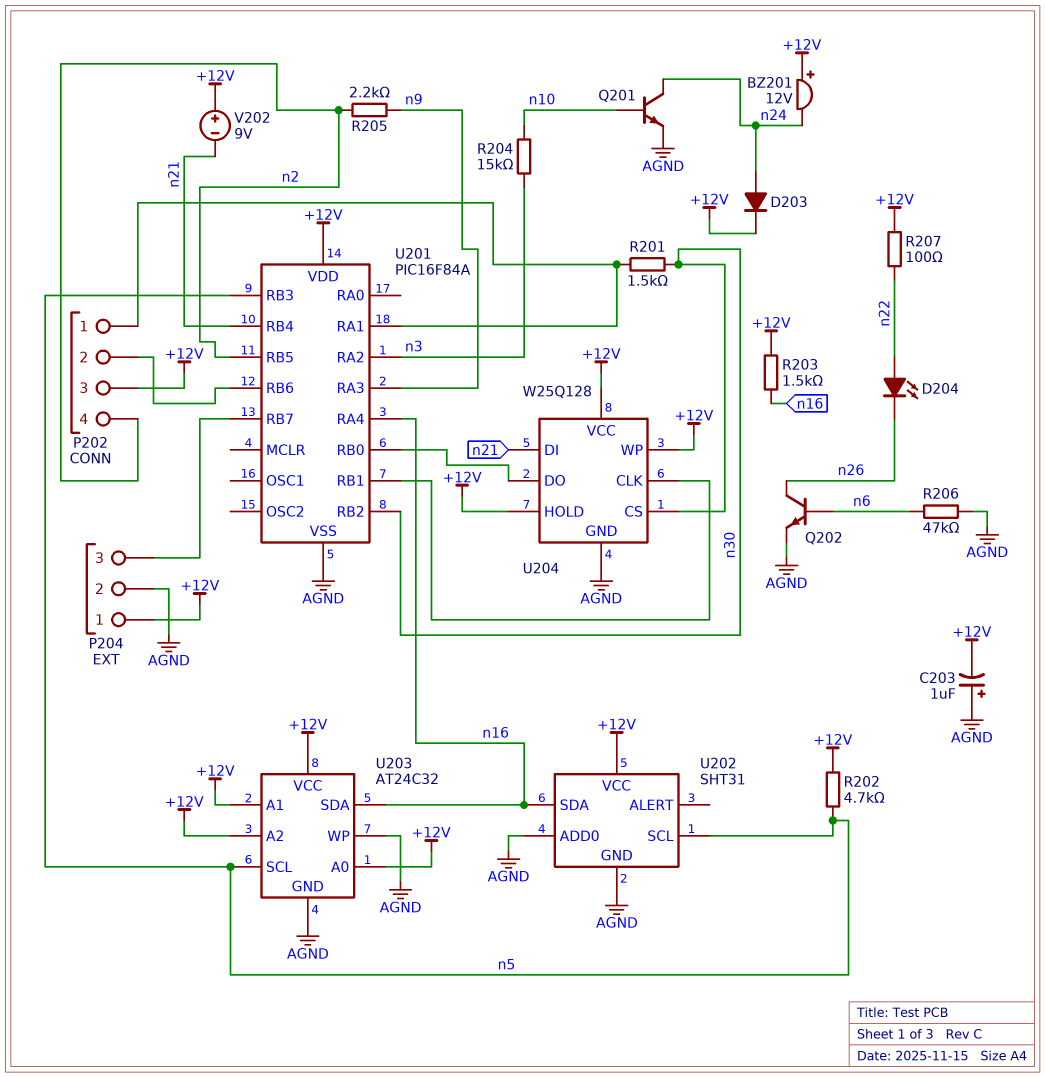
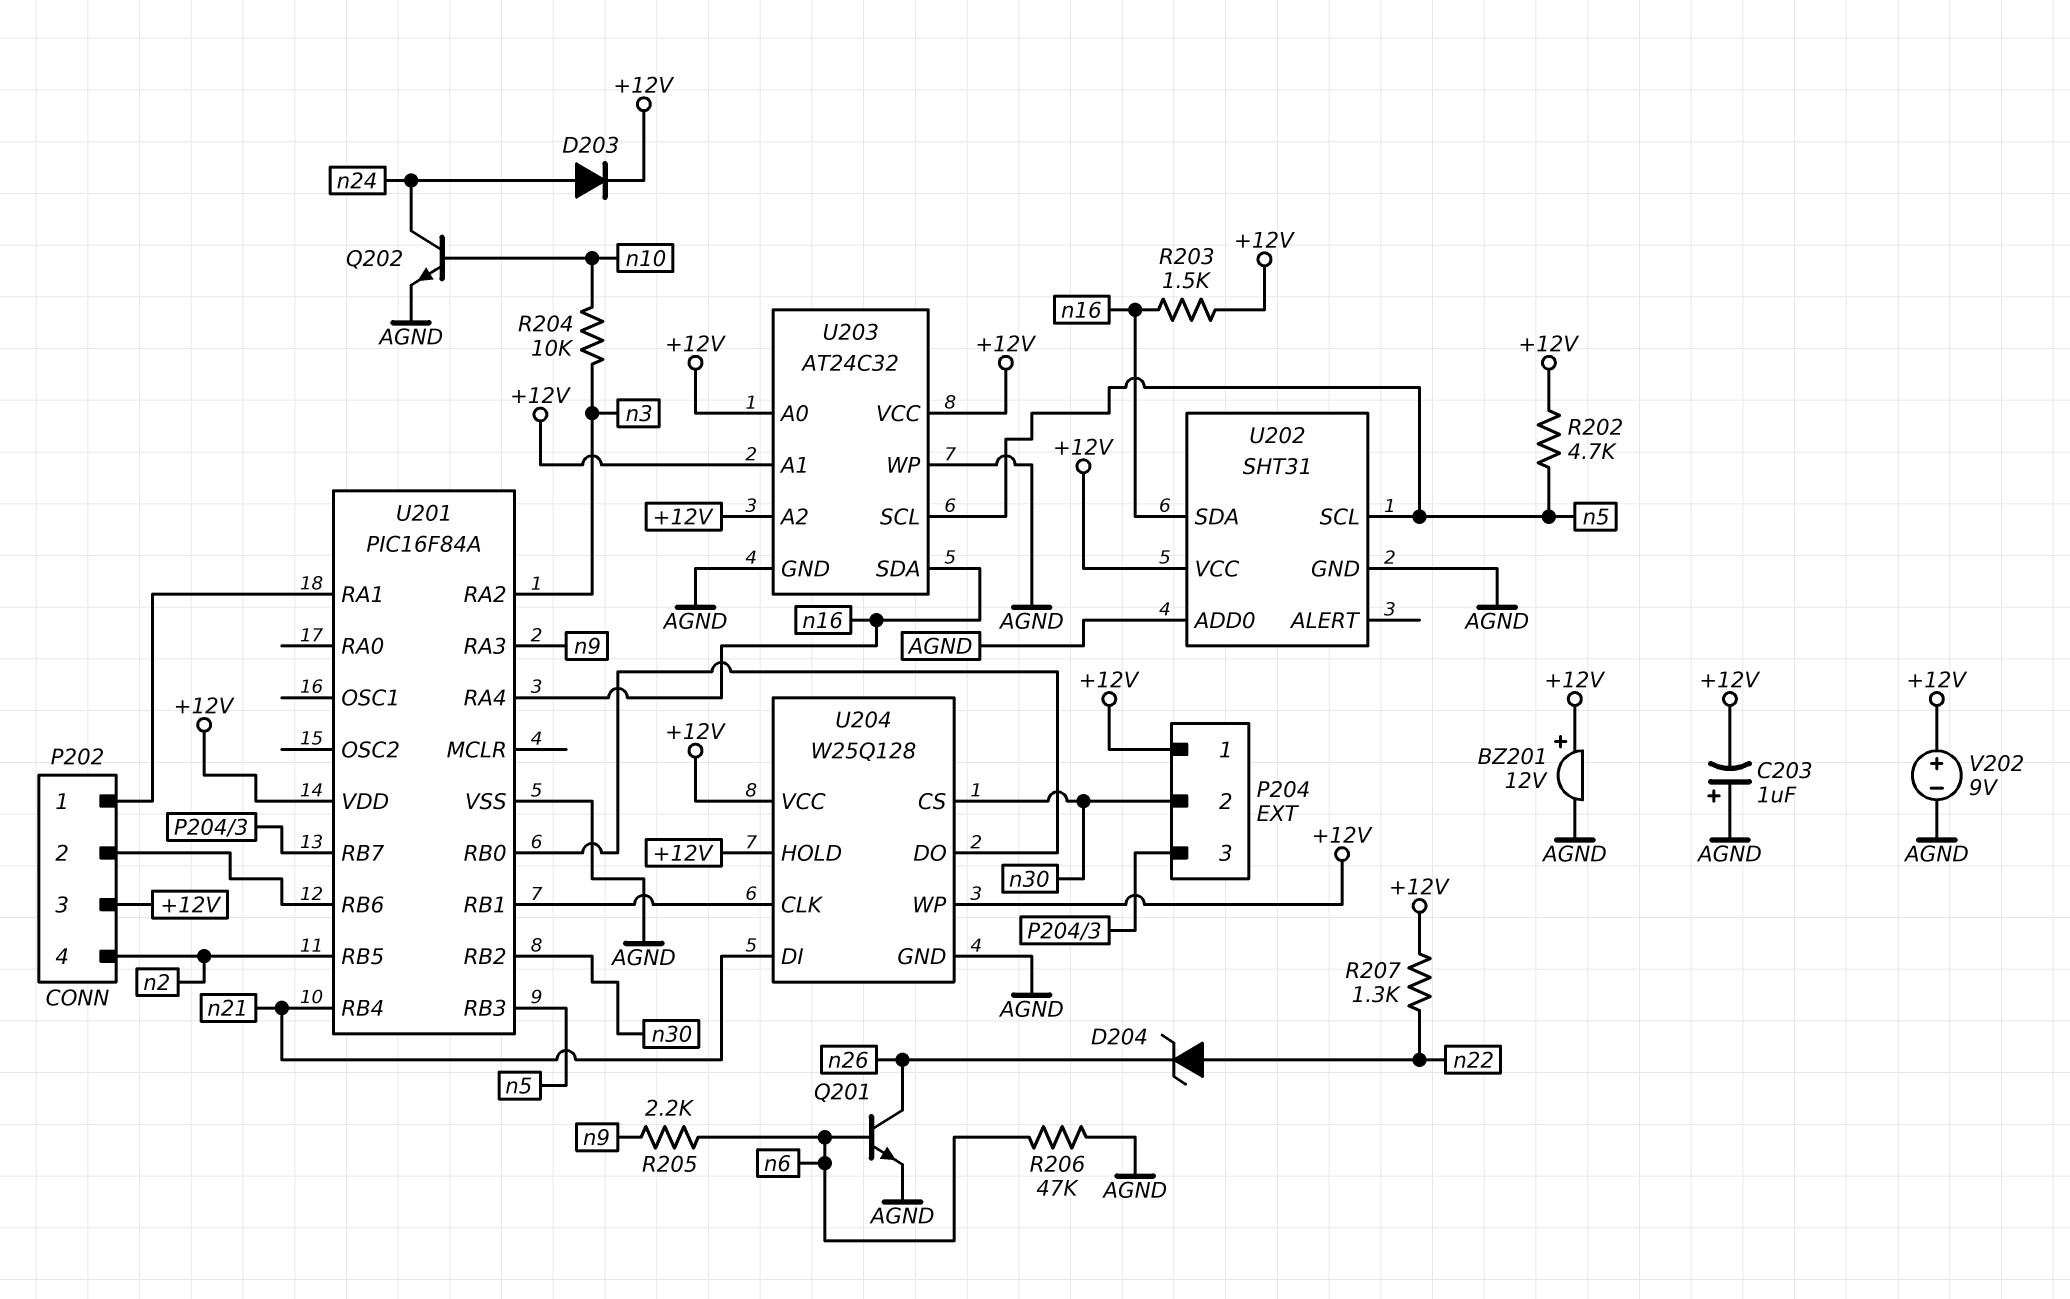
BZ201: buzzer 12V (plus +12V, minus n24) -> buzzer 12V (plus +12V, minus AGND)
D204: LED (A n22, K n26) -> zener (A n22, K n26)
P204 pin 2: AGND -> n30
Q201: NPN (B n10, C n24, E AGND) -> NPN (B n6, C n26, E AGND)
Q202: NPN (B n6, C n26, E AGND) -> NPN (B n10, C n24, E AGND)
R201: 1.5k (P202/1, n30) -> none
R204: 15k (n3, n10) -> 10k (n3, n10)
R205: 2.2k (n2, n9) -> 2.2k (n6, n9)
R207: 100 (+12V, n22) -> 1.3k (+12V, n22)
V202: 9V (plus +12V, minus n21) -> 9V (plus +12V, minus AGND)

